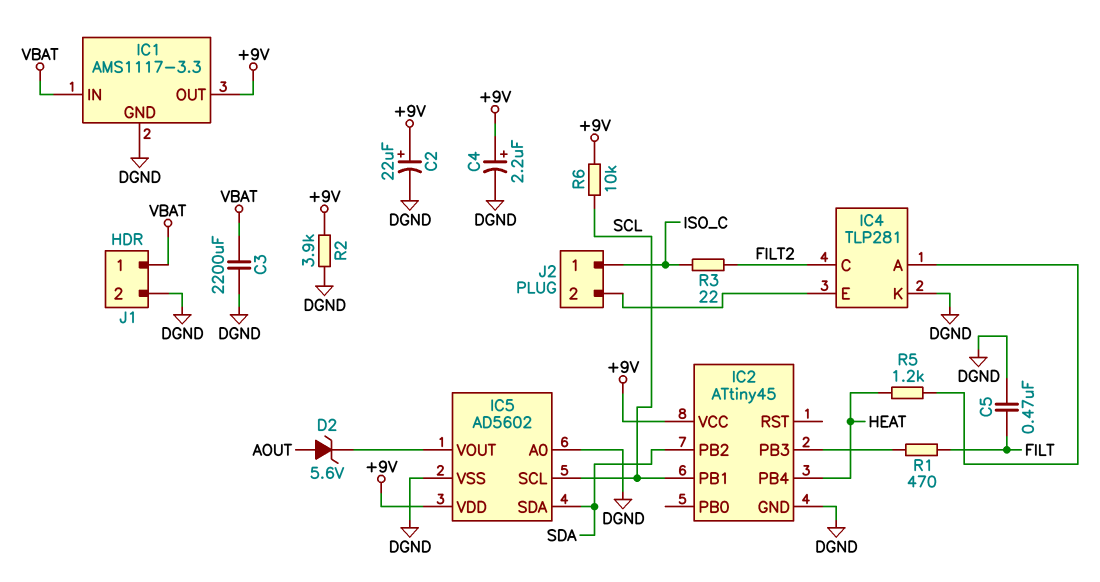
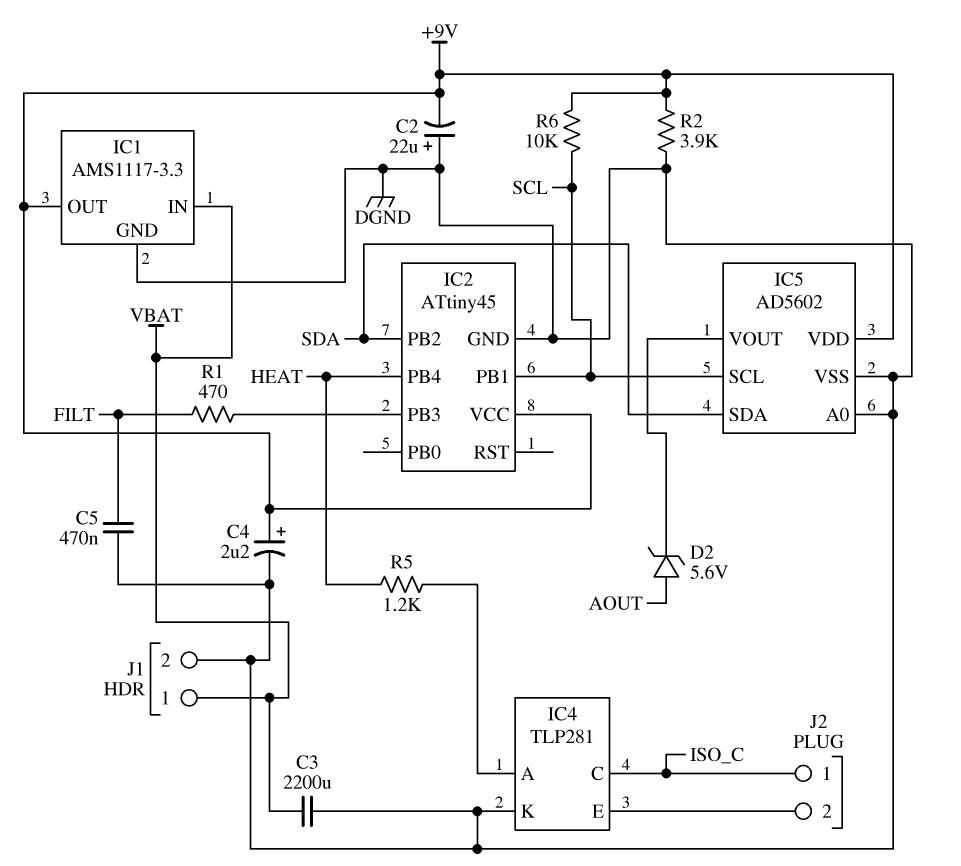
C2: 22uF (plus +9V, minus DGND) -> 22uF (plus DGND, minus +9V)
IC4 pin C: FILT2 -> ISO_C
R3: 22 (FILT2, ISO_C) -> none

